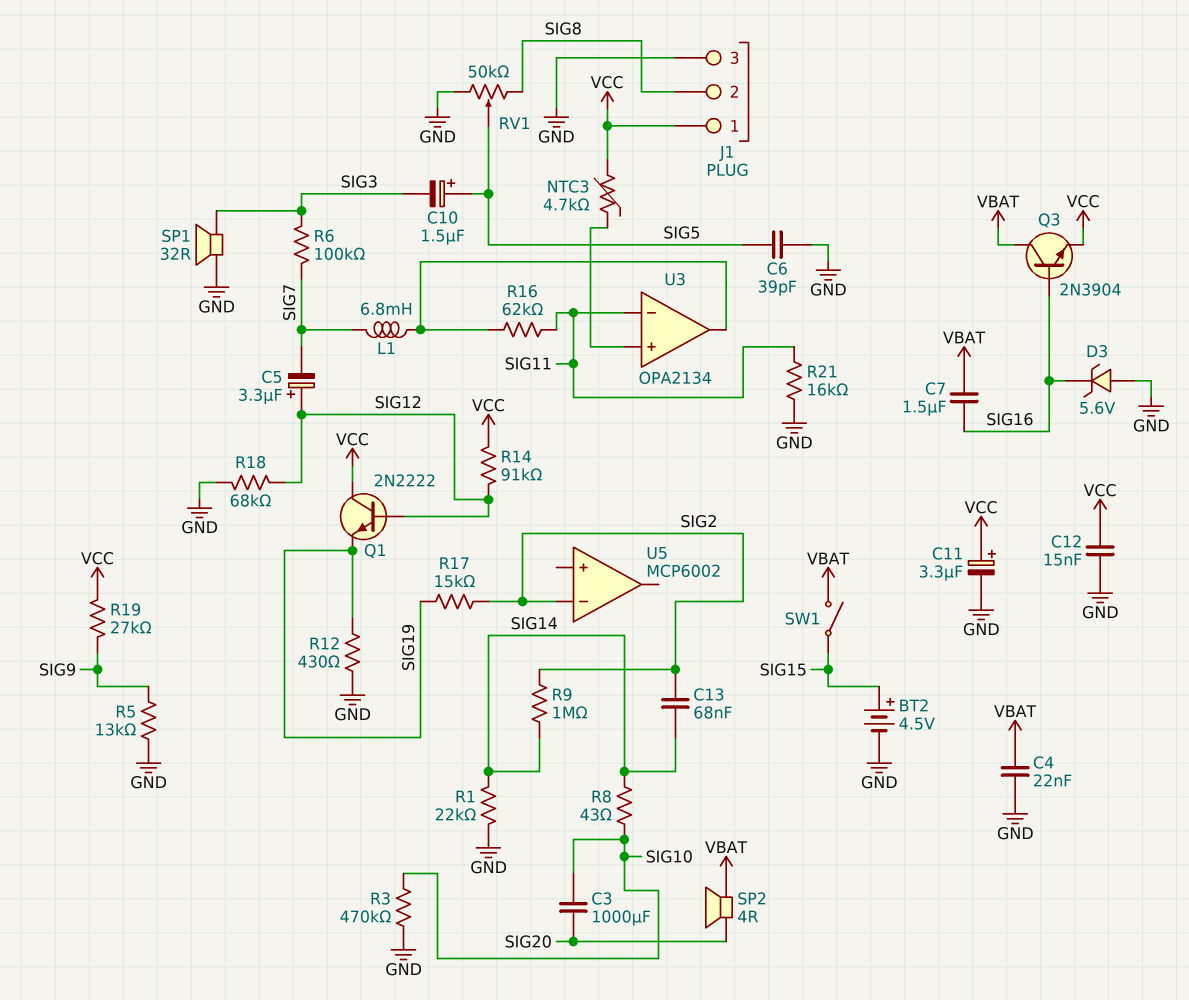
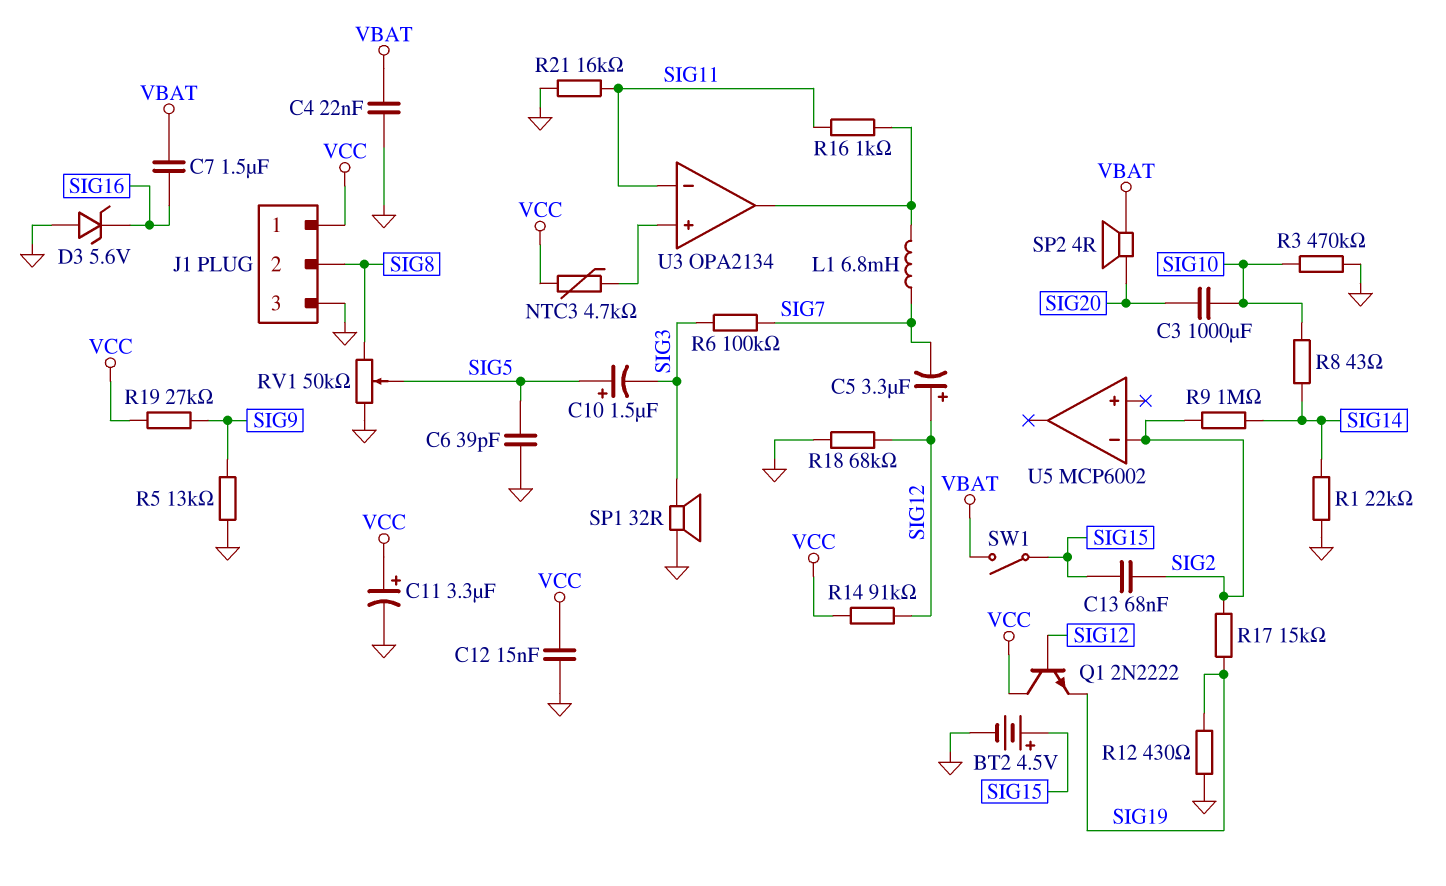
C13: 68nF (SIG2, SIG14) -> 68nF (SIG2, SIG15)
Q3: NPN 2N3904 (B SIG16, C VBAT, E VCC) -> none
R16: 62k (SIG11, U3/out) -> 1k (SIG11, U3/out)

